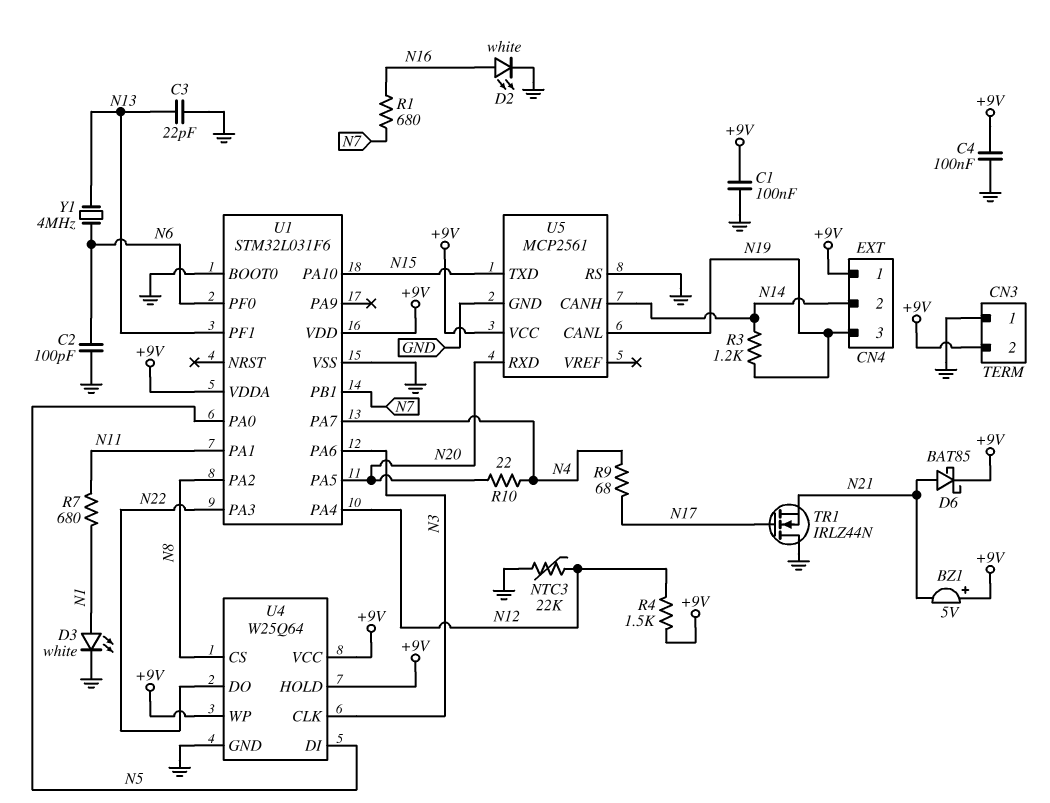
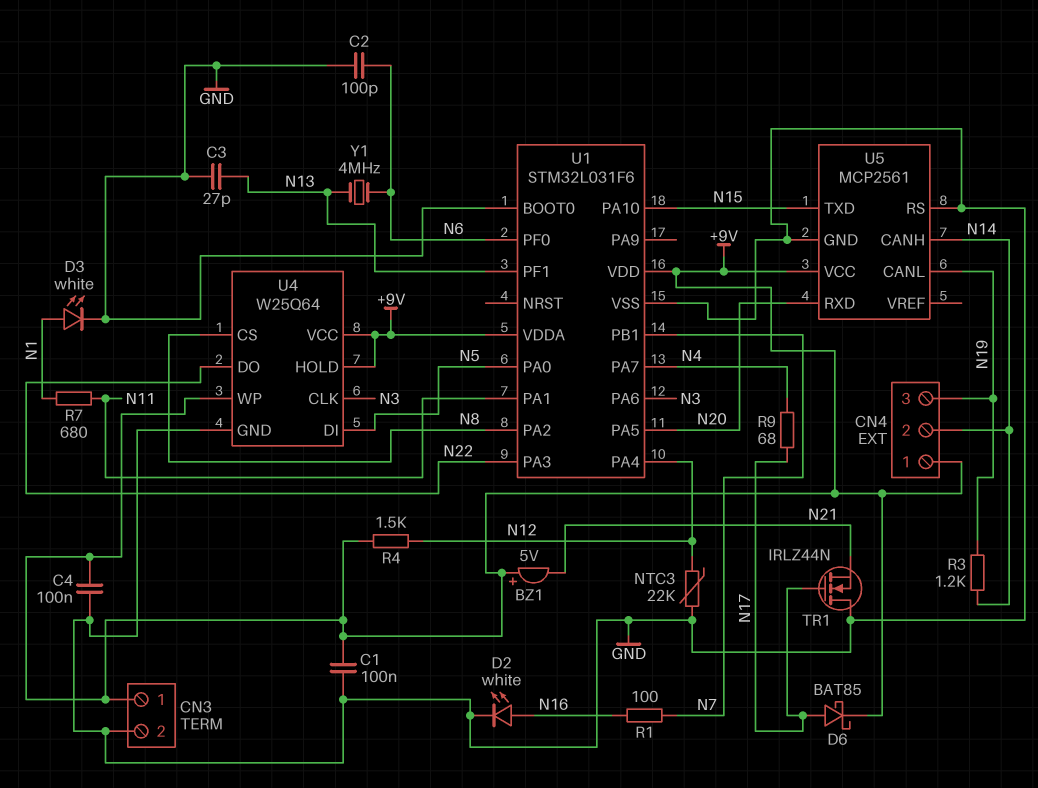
C3: 22pF (GND, N13) -> 27pF (GND, N13)
CN3 pin 1: GND -> +9V
CN3 pin 2: +9V -> GND
D6: schottky BAT85 (A N21, K +9V) -> schottky BAT85 (A N17, K +9V)
R1: 680 (N7, N16) -> 100 (N7, N16)
R10: 22 (N4, N20) -> none

